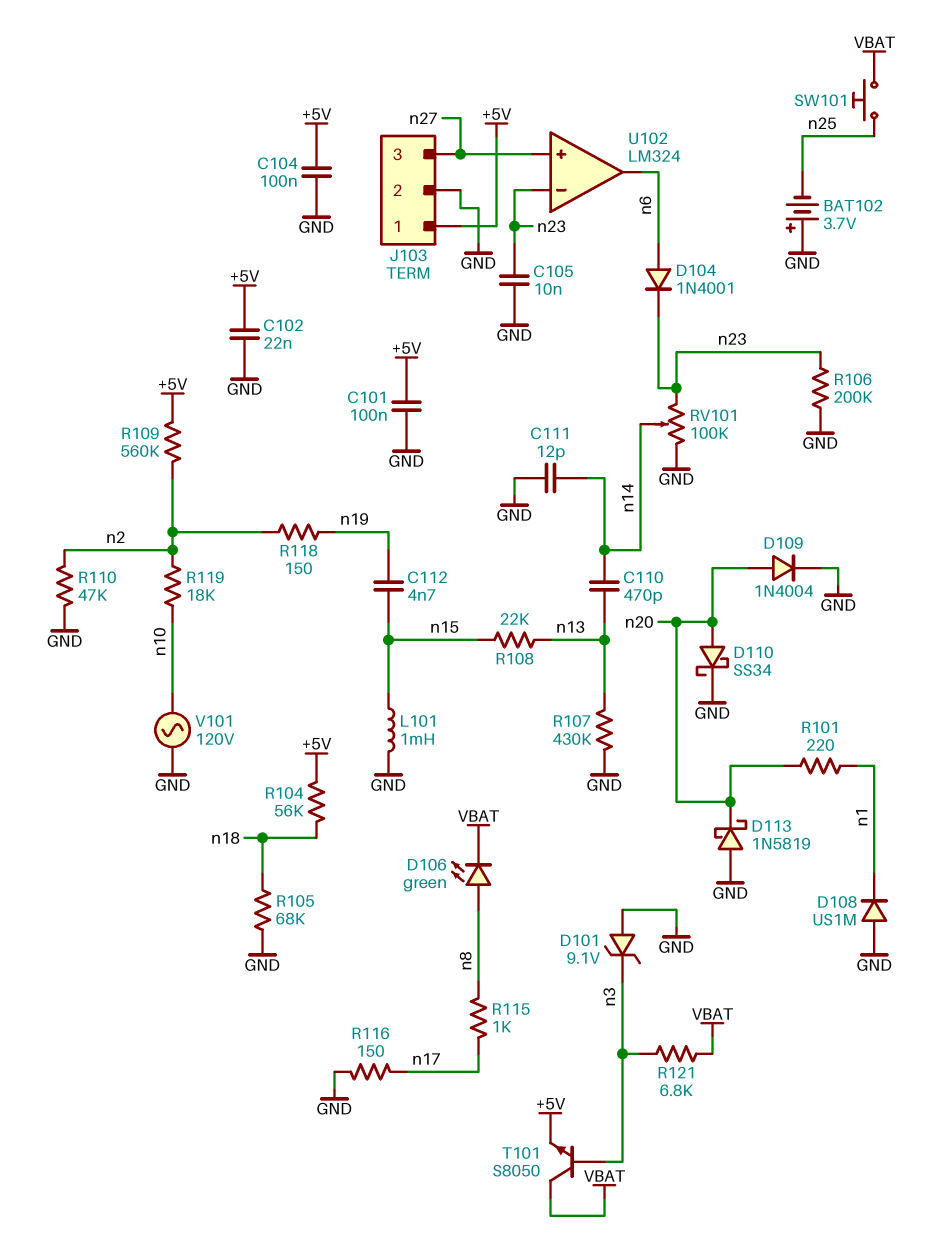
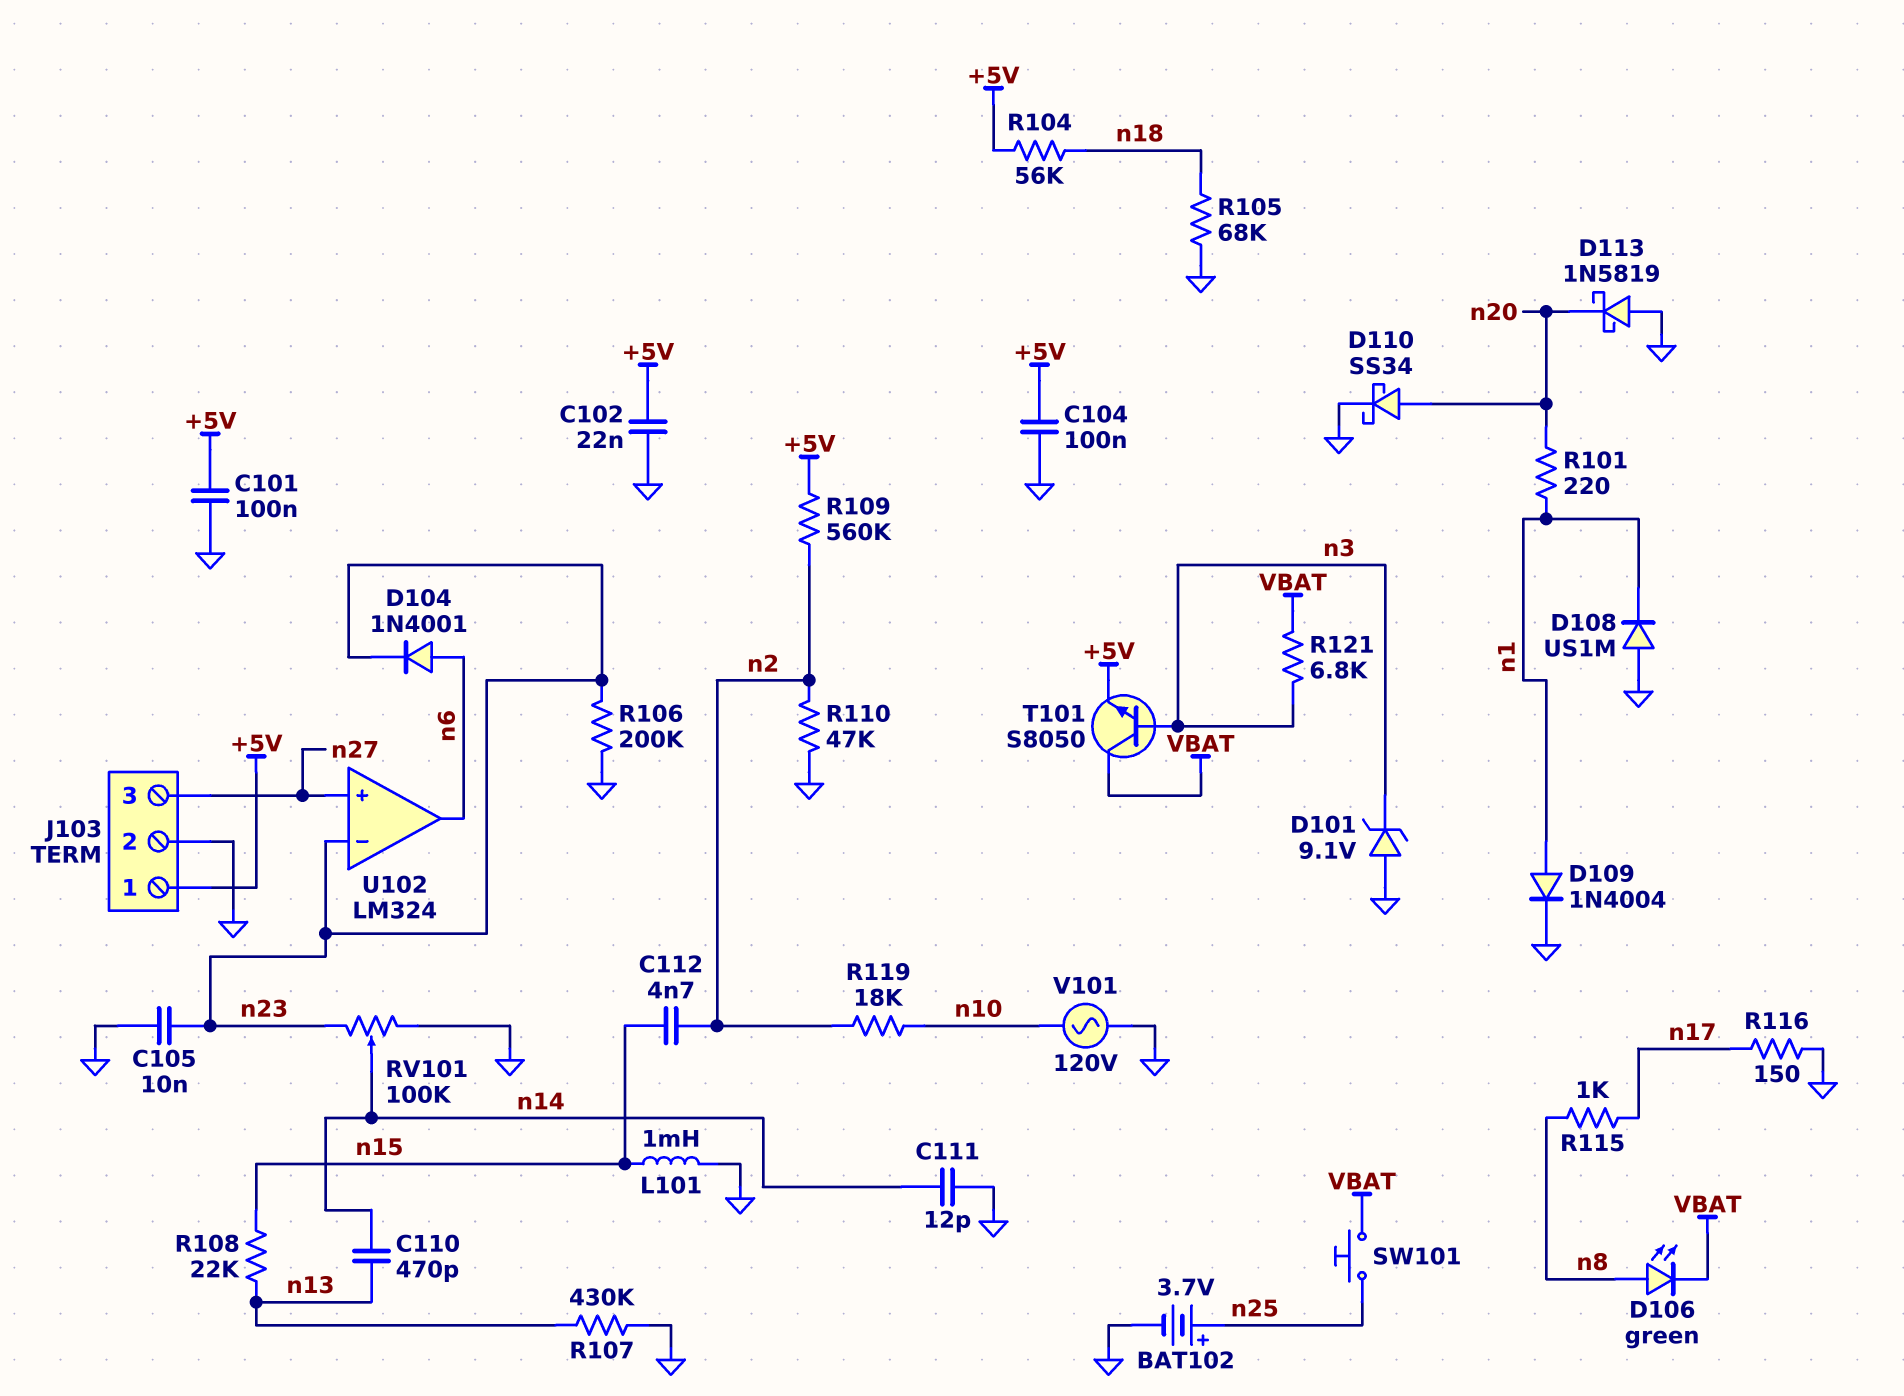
BAT102: 3.7V (plus GND, minus n25) -> 3.7V (plus n25, minus GND)
C112: 4.7nF (n15, n19) -> 4.7nF (n2, n15)
D109: diode 1N4004 (A n20, K GND) -> diode 1N4004 (A n1, K GND)
R118: 150 (n2, n19) -> none

